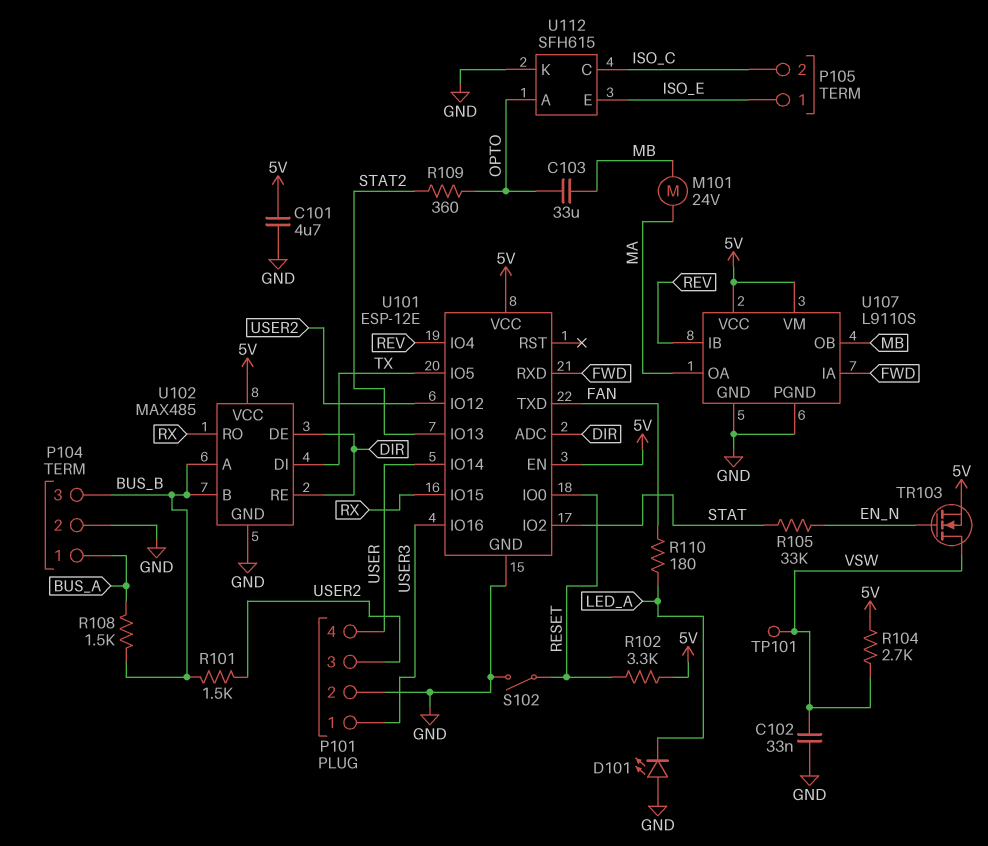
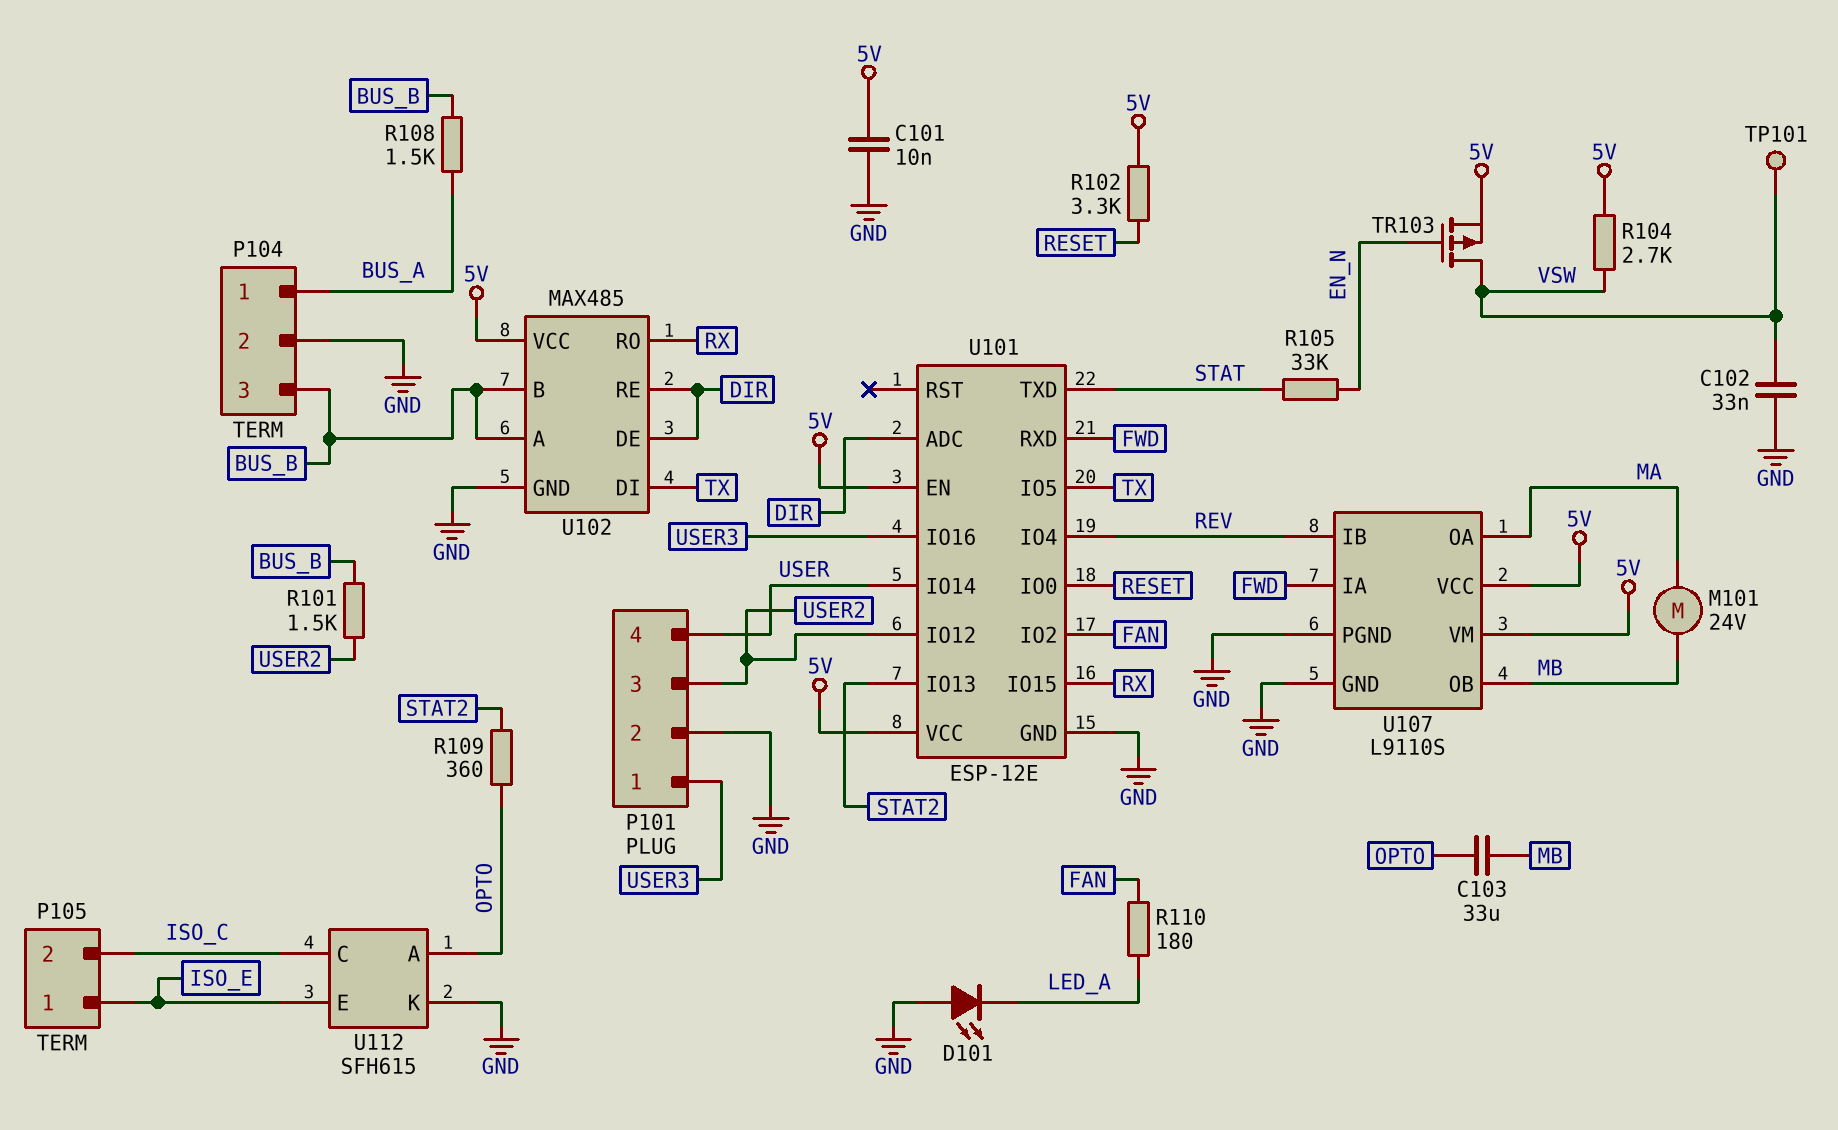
C101: 4.7uF (5V, GND) -> 10nF (5V, GND)
S102: switch (GND, RESET) -> none
TR103: NMOS (G EN_N, D VSW, S 5V) -> PMOS (G EN_N, D VSW, S 5V)
U101 pin IO2: STAT -> FAN
U101 pin TXD: FAN -> STAT

